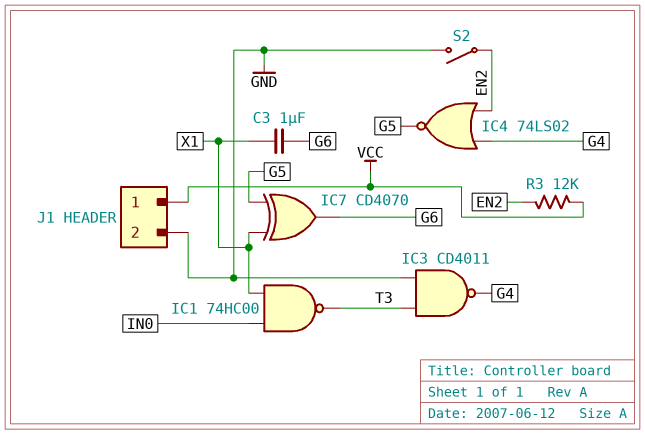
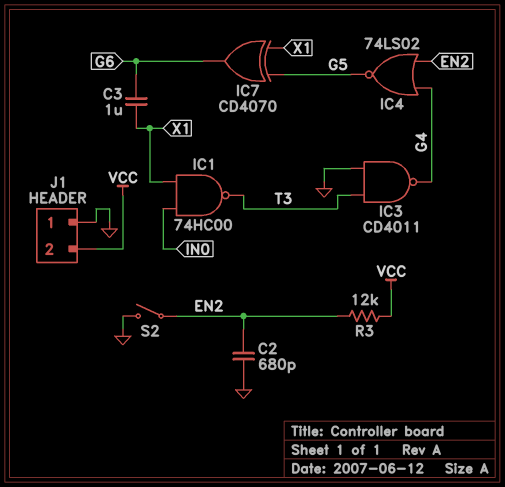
C2: none -> 680pF (EN2, GND)
J1 pin 1: VCC -> GND
J1 pin 2: GND -> VCC

